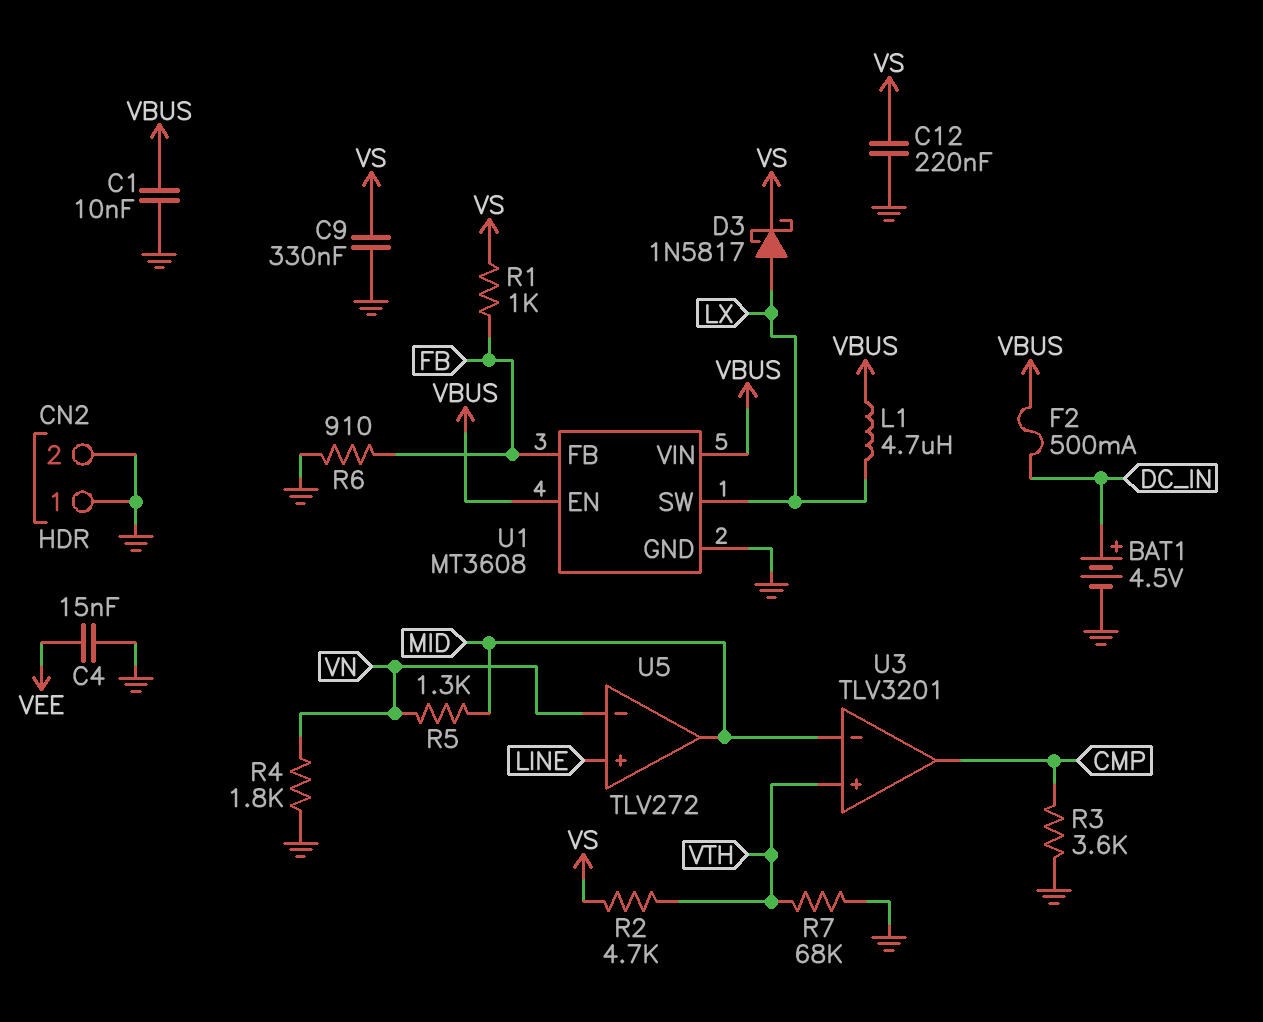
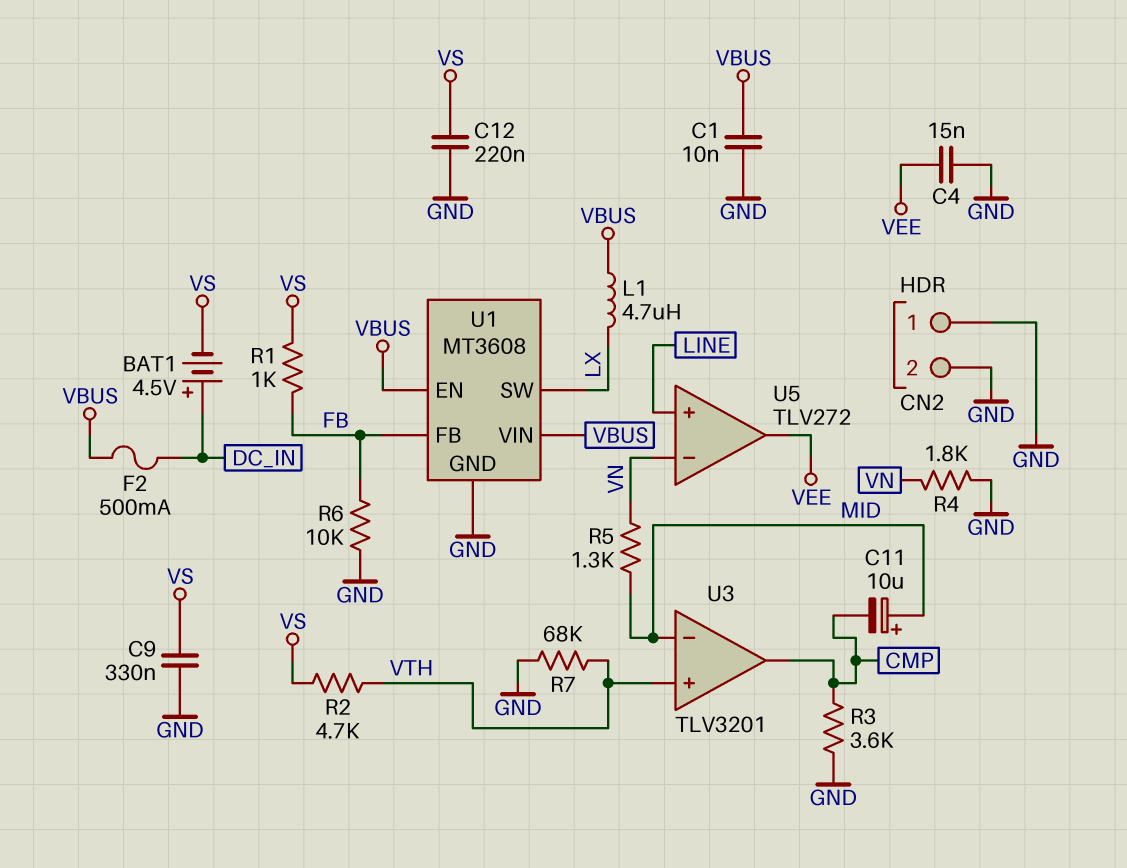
BAT1: 4.5V (plus DC_IN, minus GND) -> 4.5V (plus DC_IN, minus VS)
C11: none -> 10uF (plus MID, minus CMP)
D3: schottky 1N5817 (A LX, K VS) -> none
R6: 910 (FB, GND) -> 10k (FB, GND)
U5 pin out: MID -> VEE

